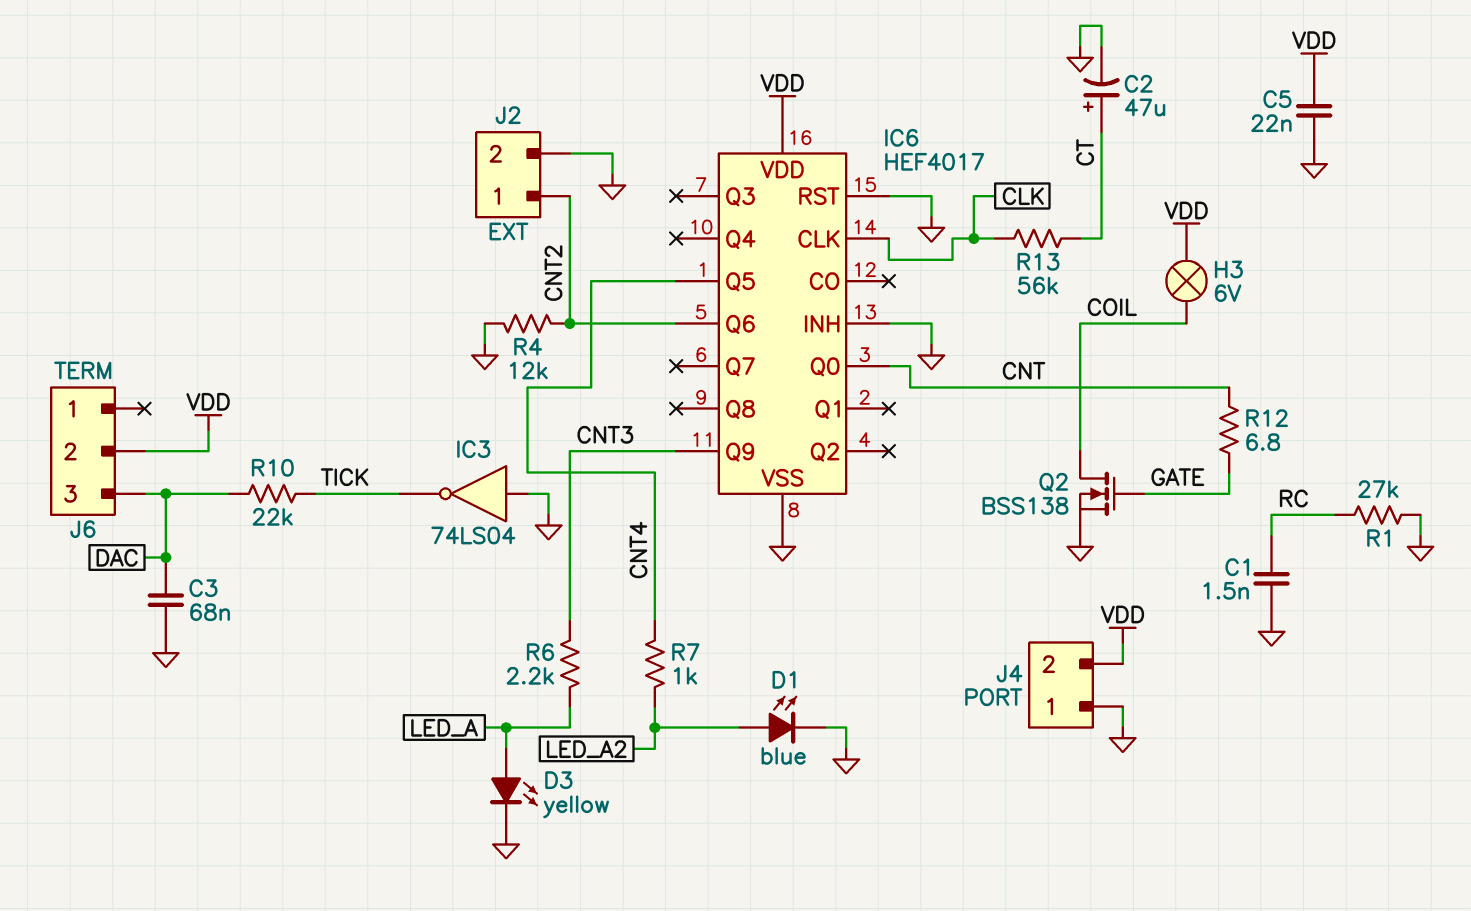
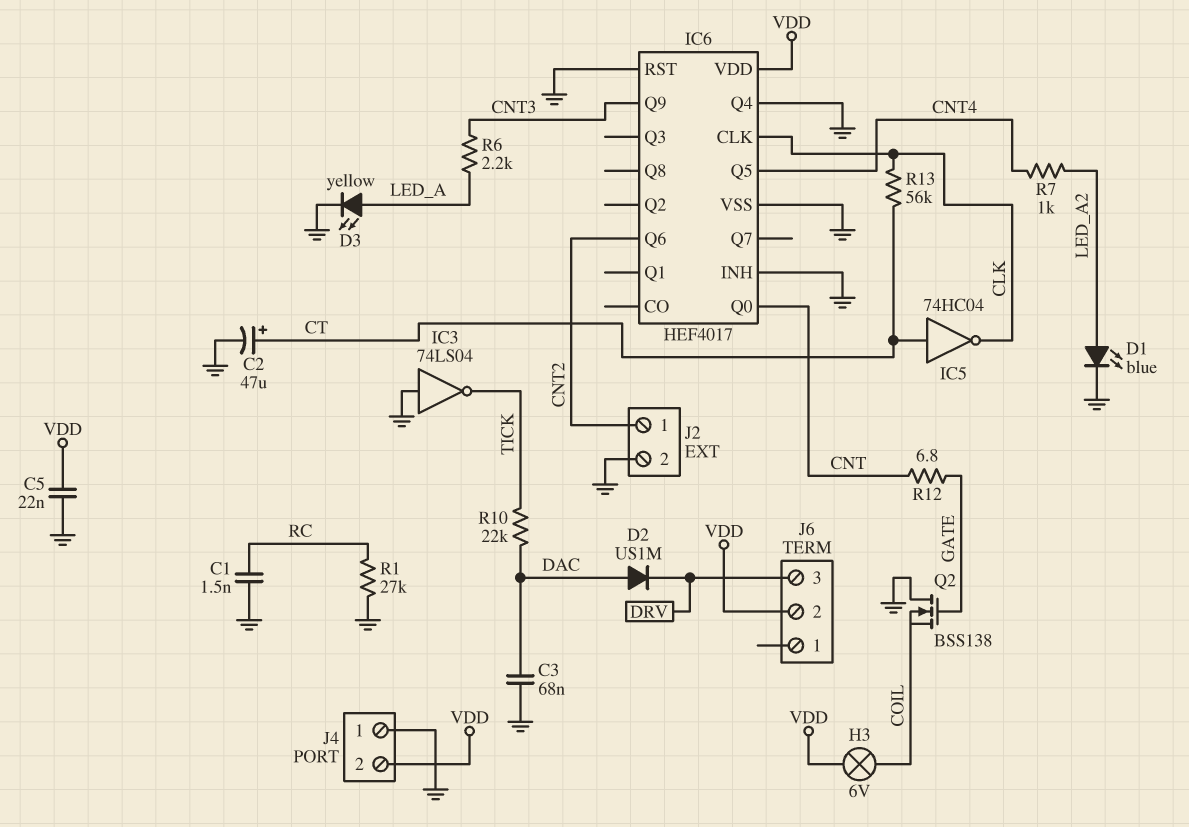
D2: none -> diode US1M (A DAC, K DRV)
IC5: none -> NOT 74HC04 (in CT, out CLK)
IC6 pin Q4: none -> GND
J6 pin 3: DAC -> DRV
Q2: NMOS BSS138 (G GATE, D COIL, S GND) -> NMOS BSS138 (G GATE, D GND, S COIL)
R4: 12k (CNT2, GND) -> none

